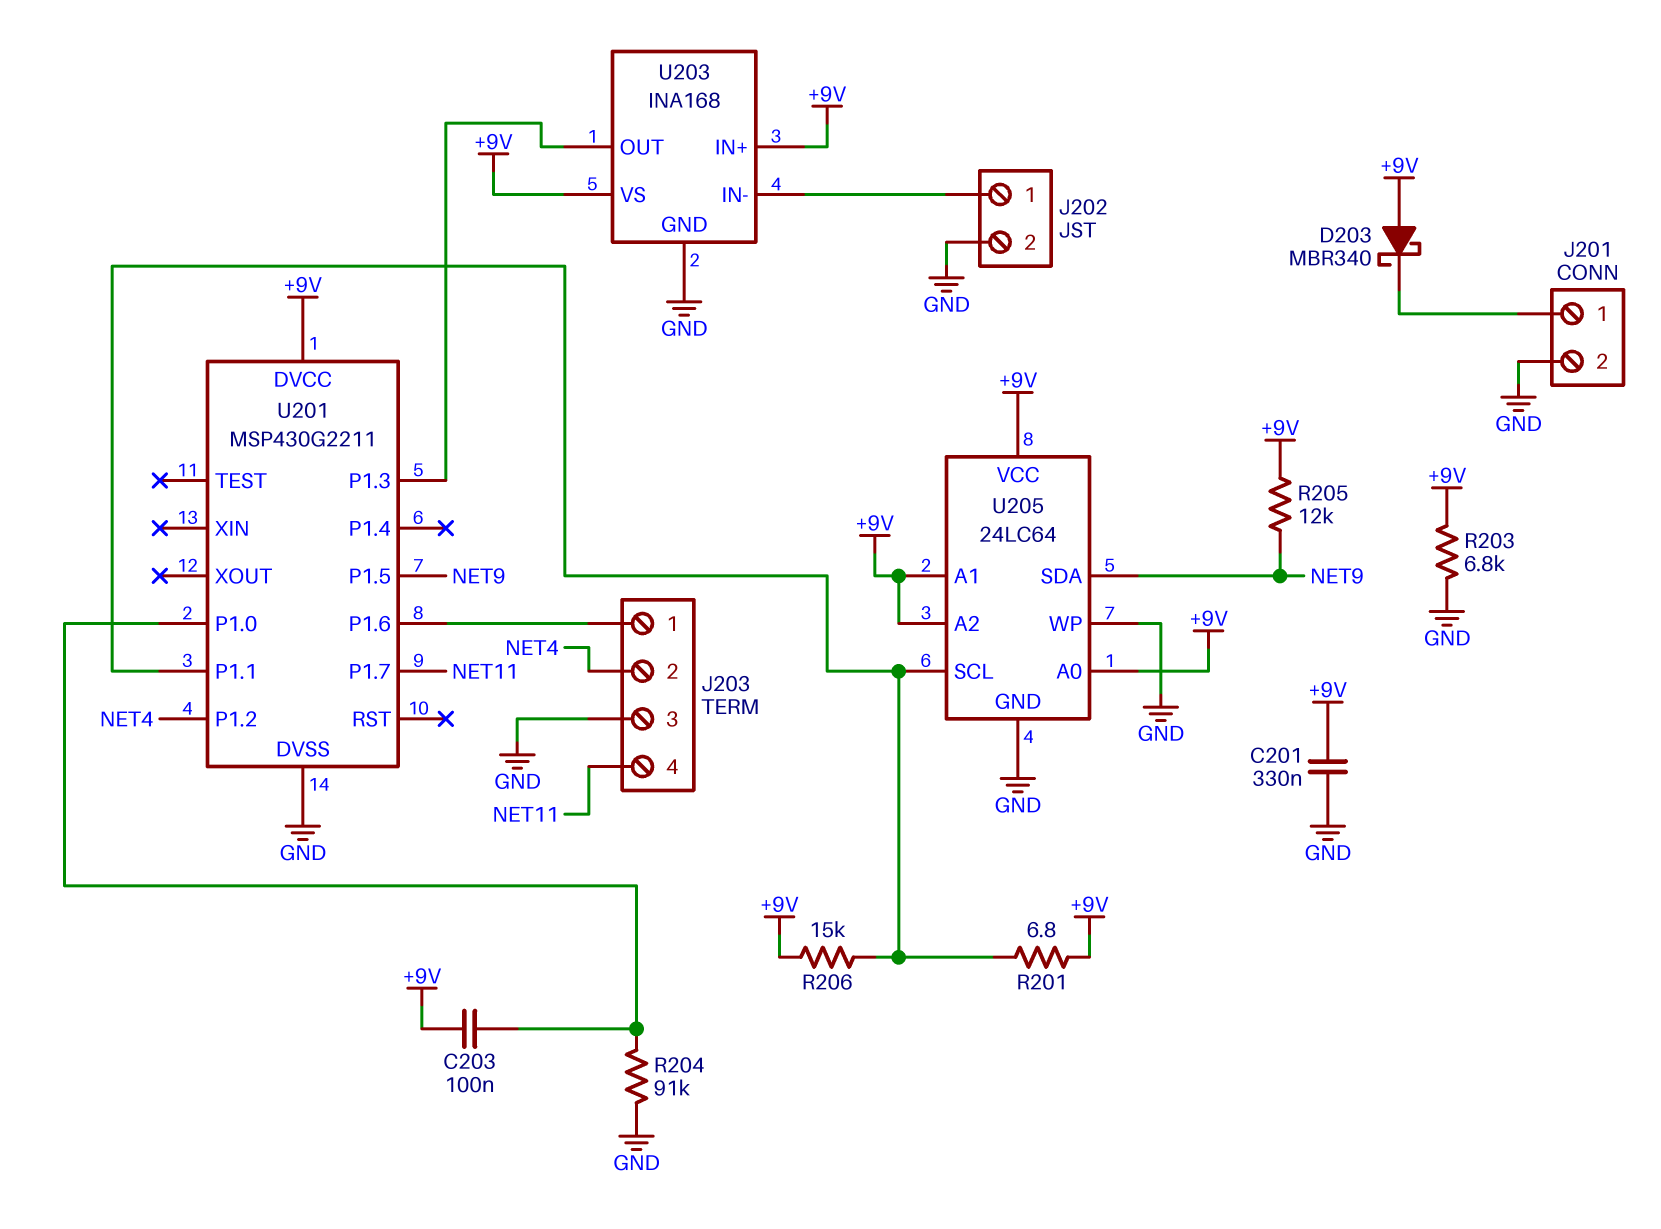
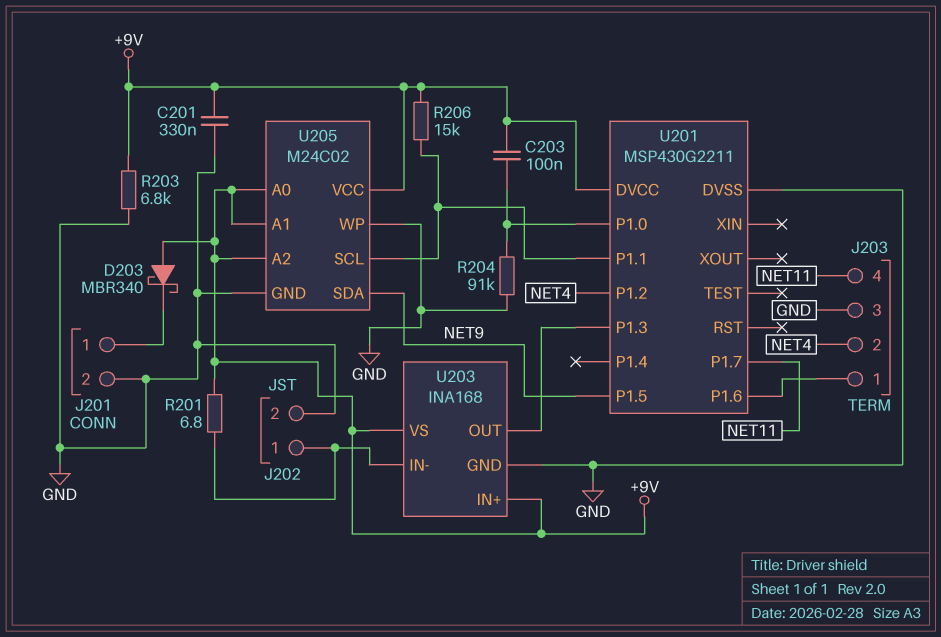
R201: 6.8 (+9V, U201/P1.1) -> 6.8 (+9V, J202/1)
R205: 12k (+9V, NET9) -> none
U205: 24LC64 -> M24C02

